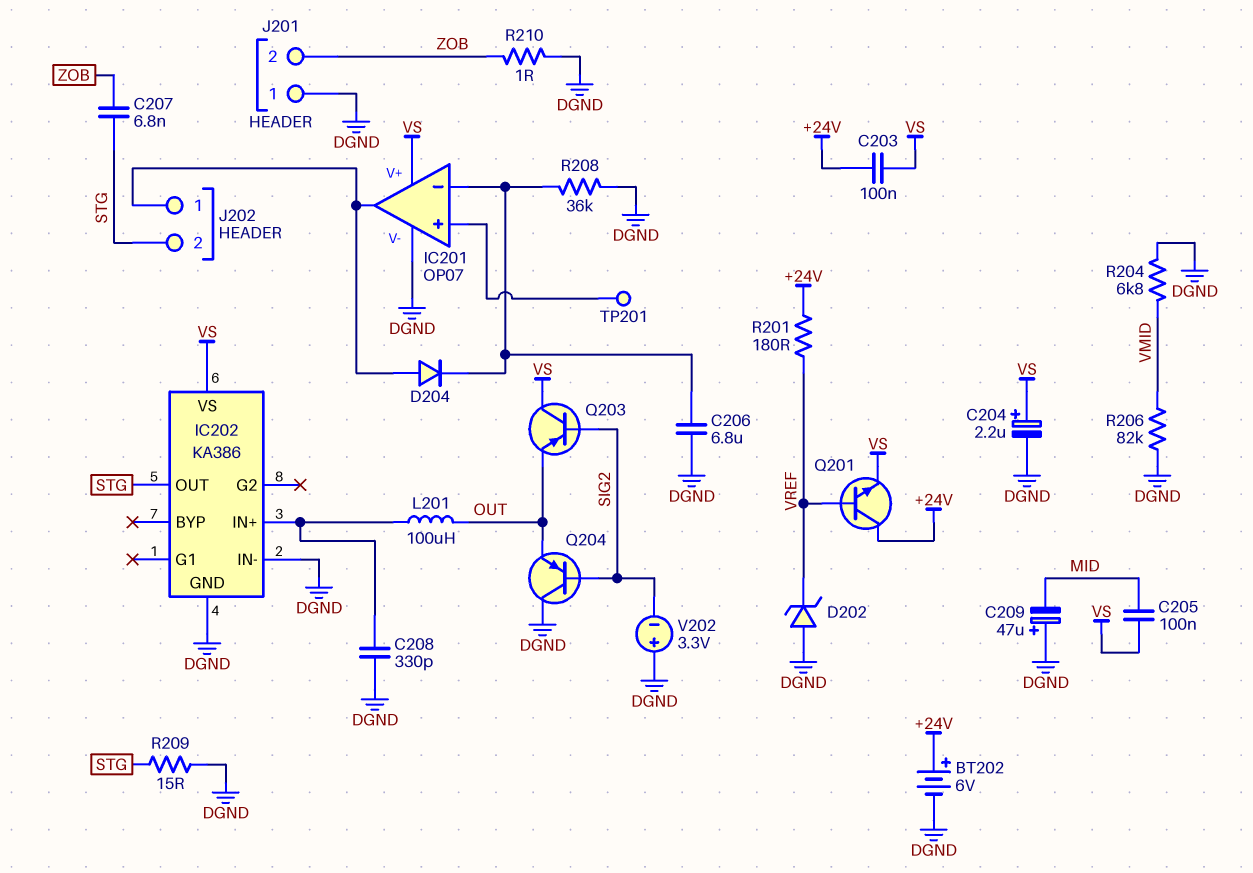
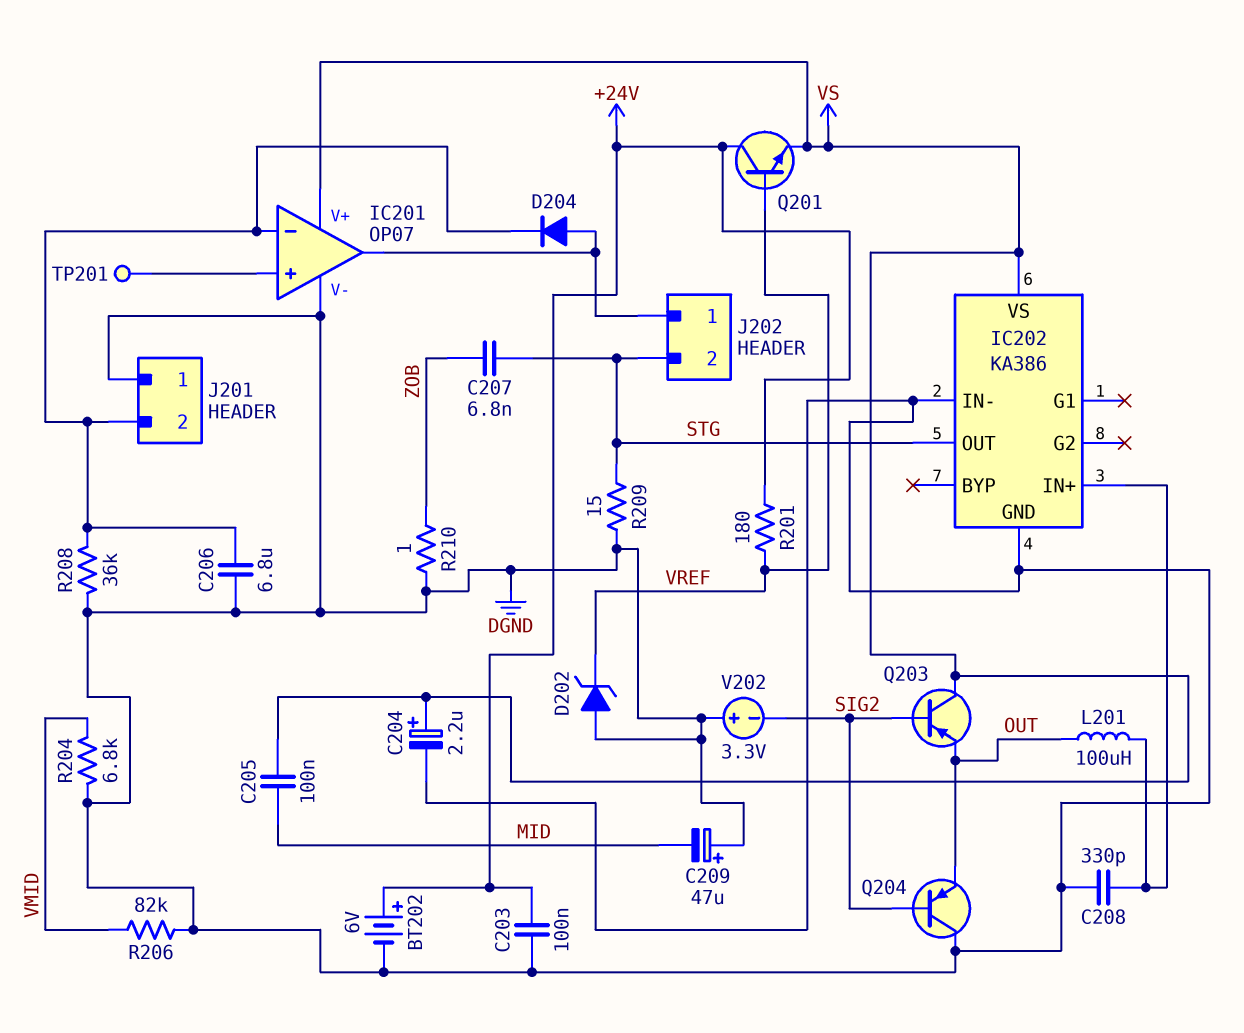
C203: 100nF (+24V, VS) -> 100nF (+24V, DGND)
J201 pin 2: ZOB -> IC201/in-

